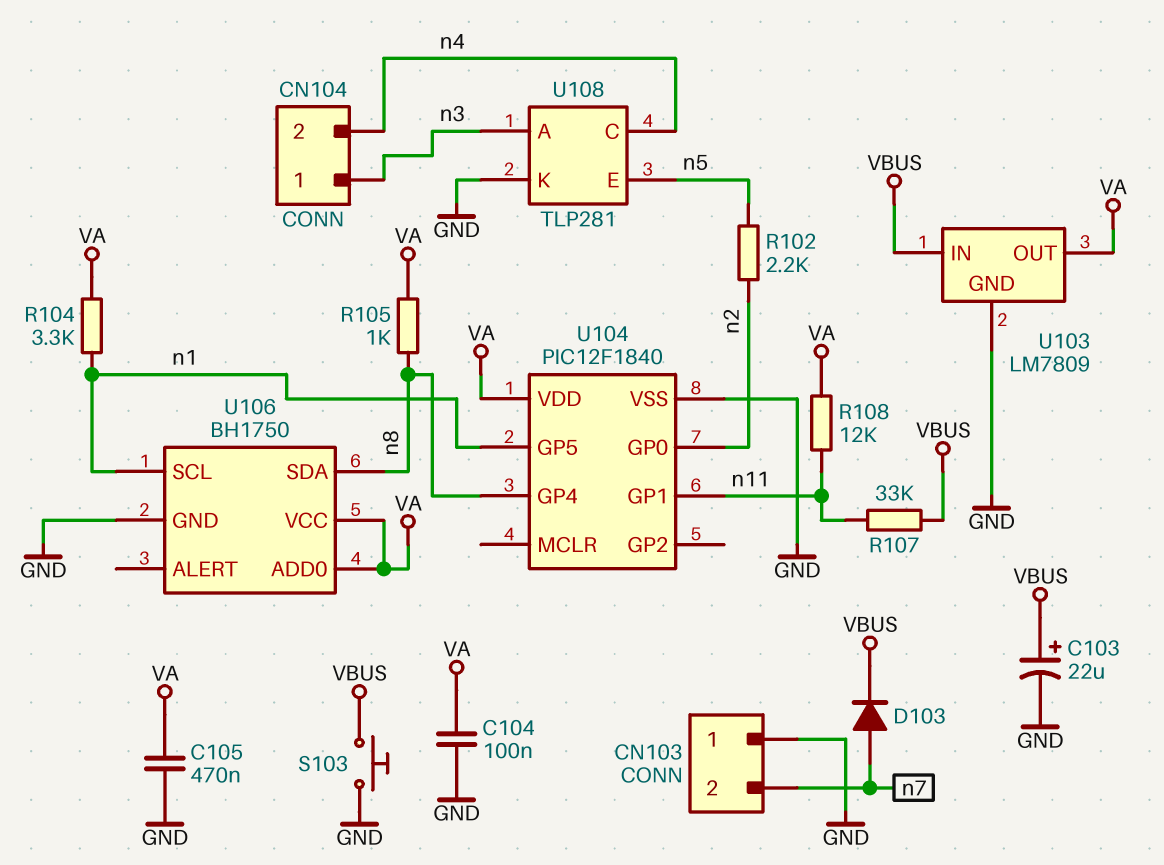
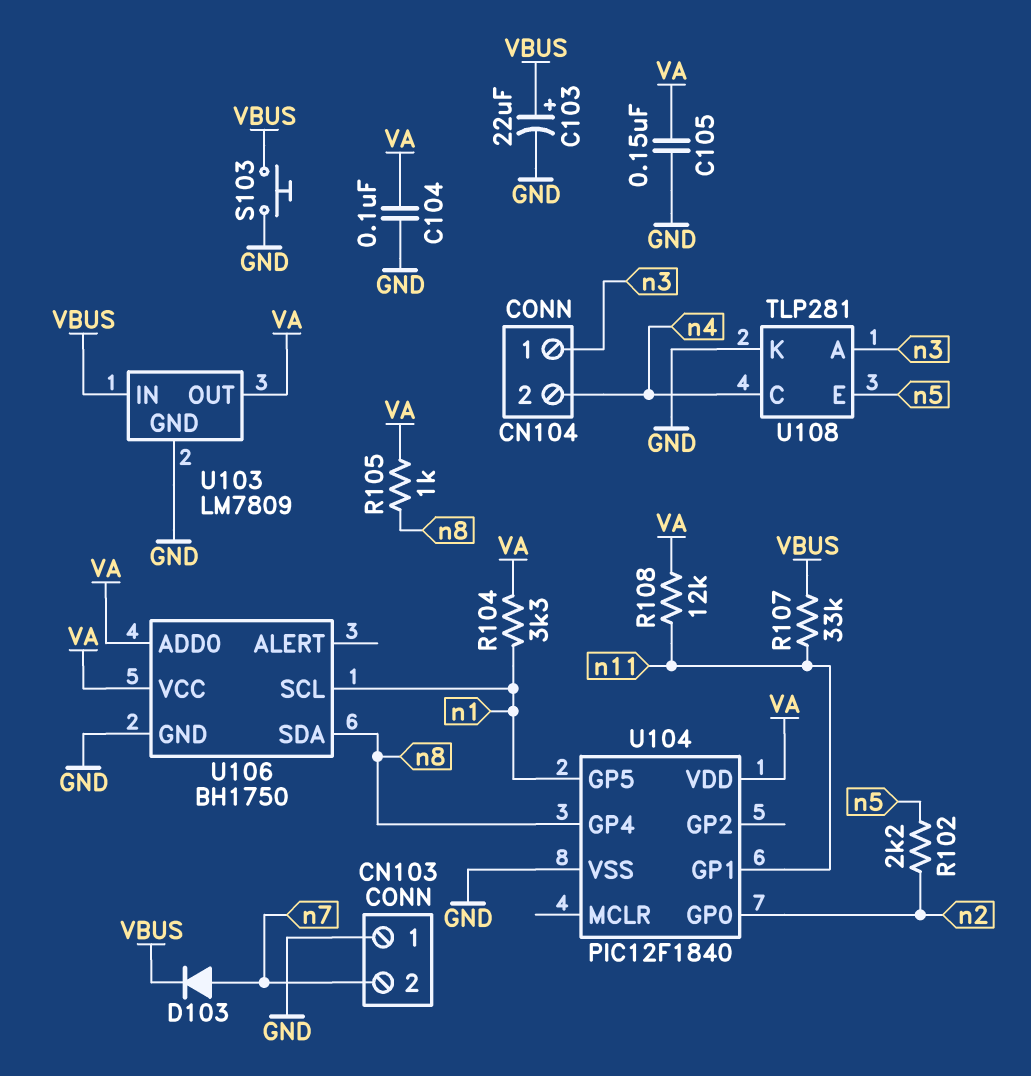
C105: 470nF (GND, VA) -> 150nF (GND, VA)

